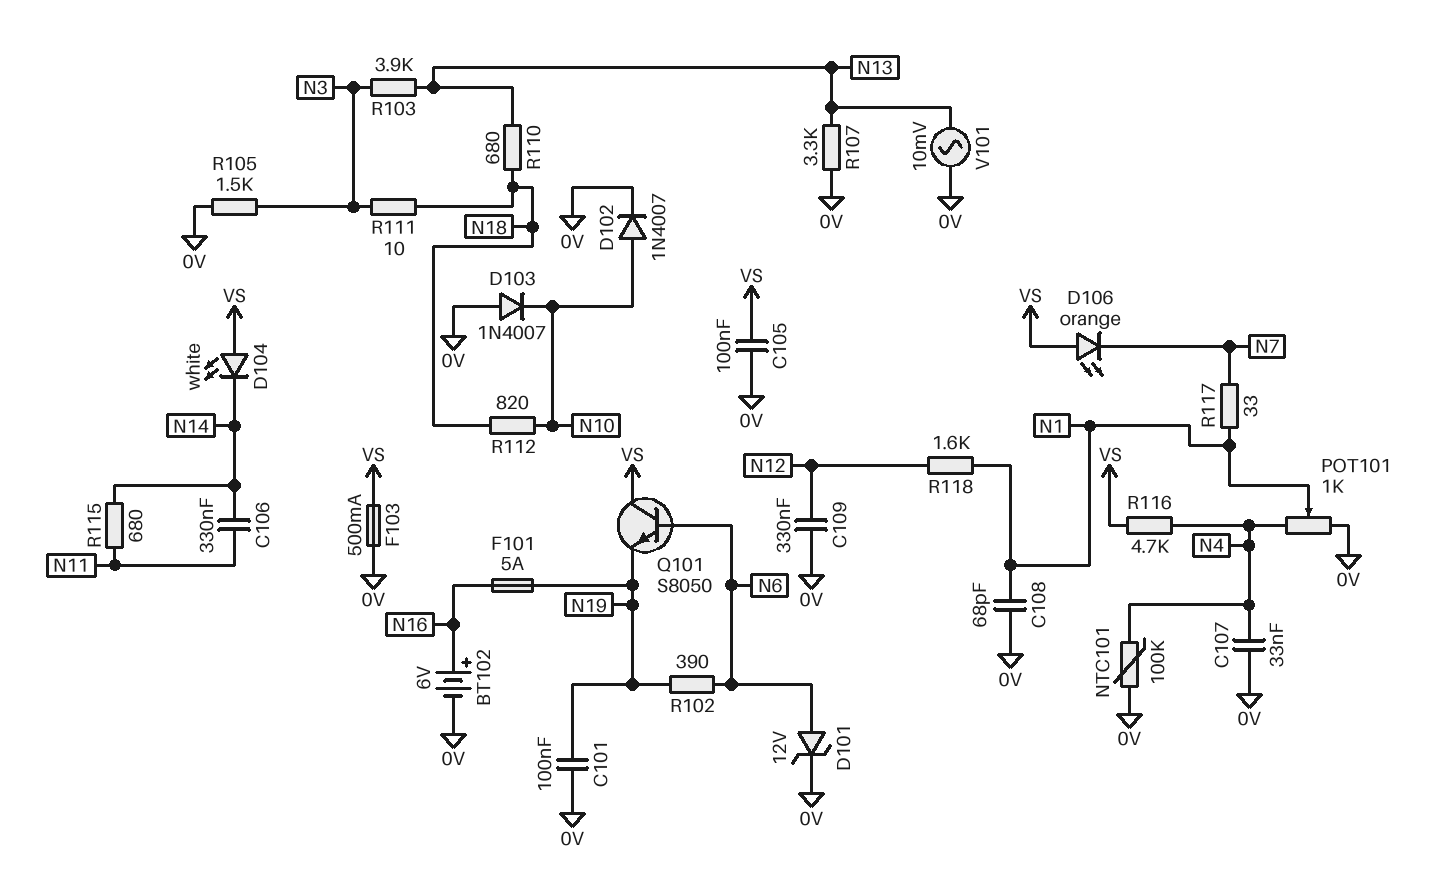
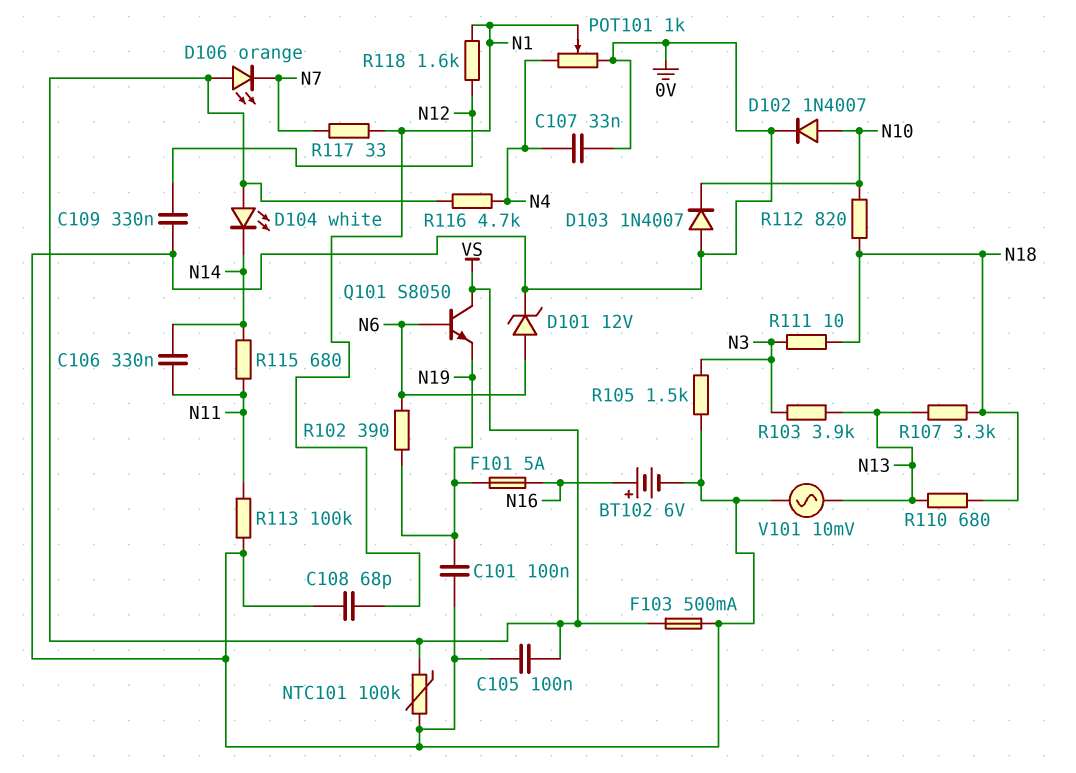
NTC101: 100k (0V, N4) -> 100k (0V, VS)
R107: 3.3k (0V, N13) -> 3.3k (N13, N18)
R113: none -> 100k (0V, N11)

